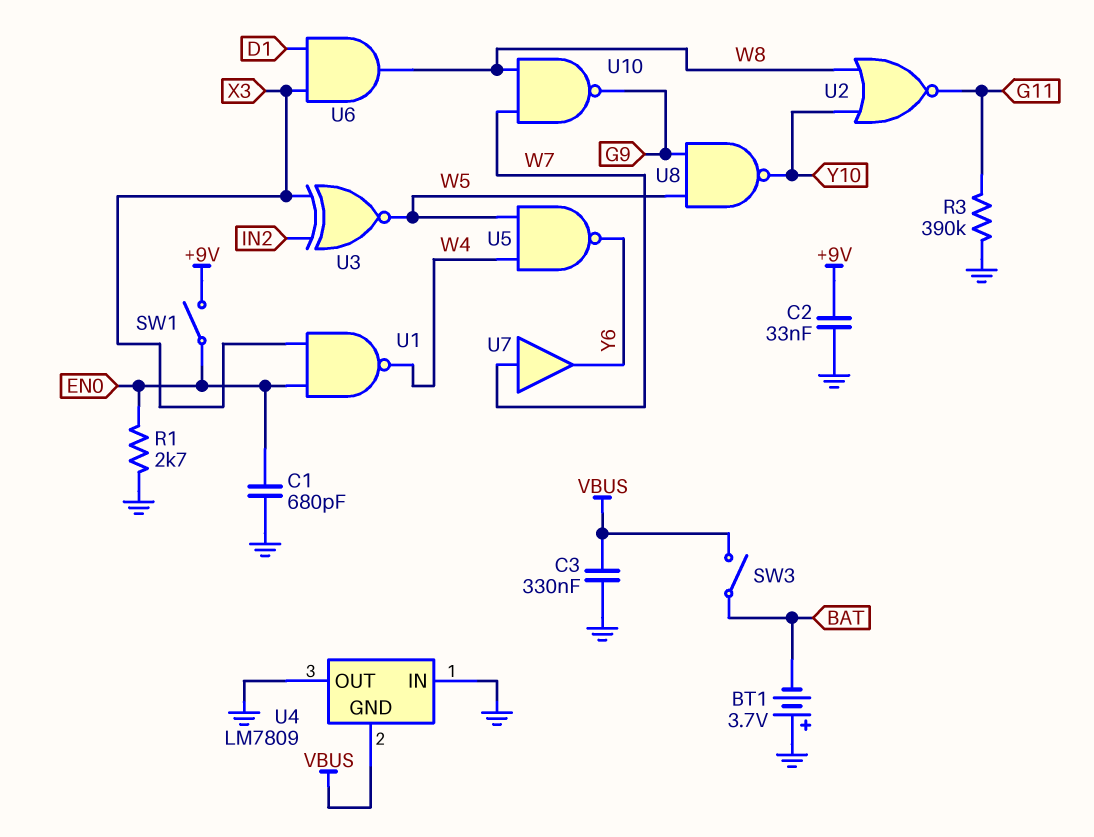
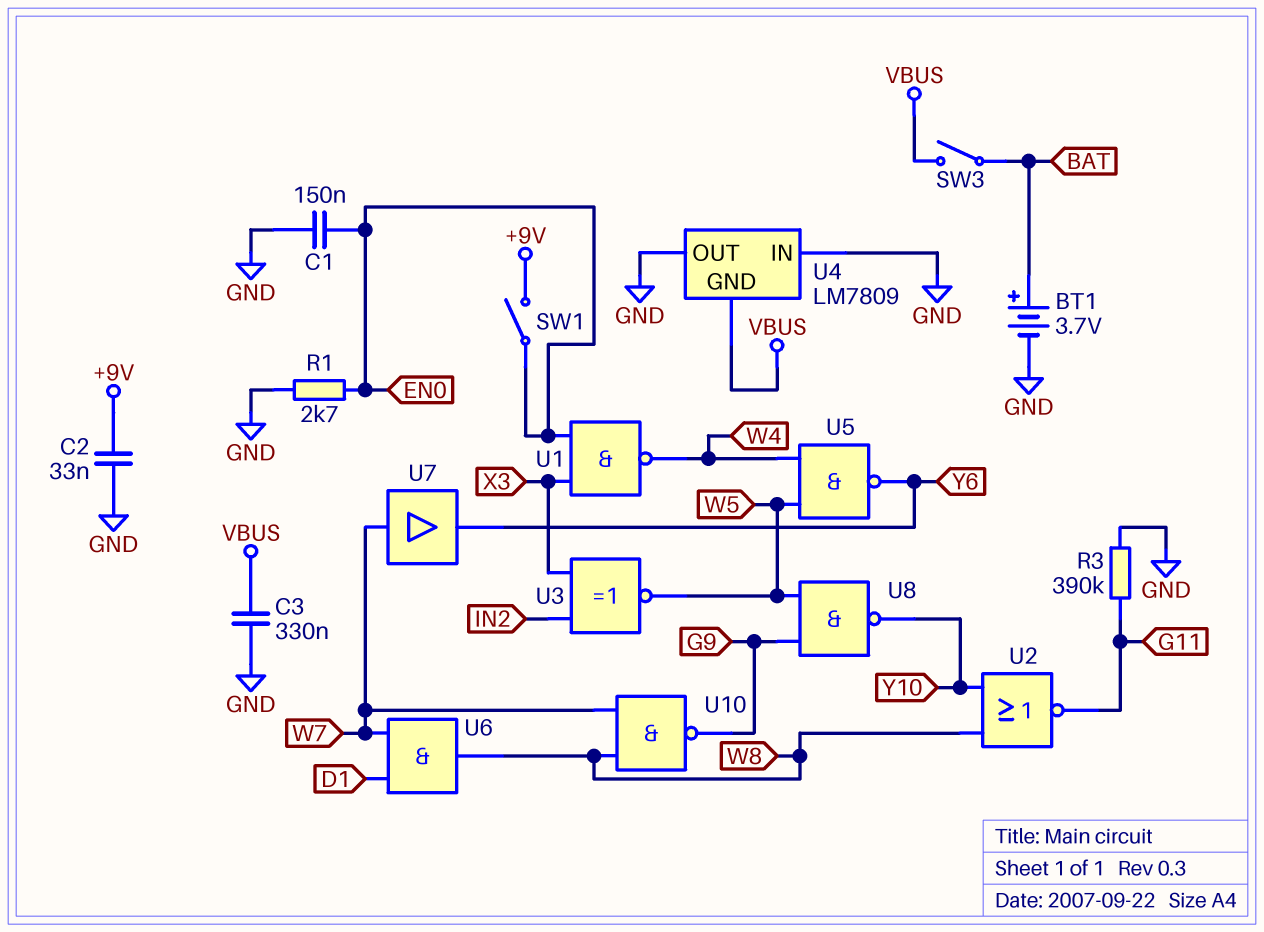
BT1: 3.7V (plus GND, minus BAT) -> 3.7V (plus BAT, minus GND)
C1: 680pF (EN0, GND) -> 150nF (EN0, GND)
U6: AND (in D1, in X3, out W8) -> AND (in D1, in W7, out W8)

